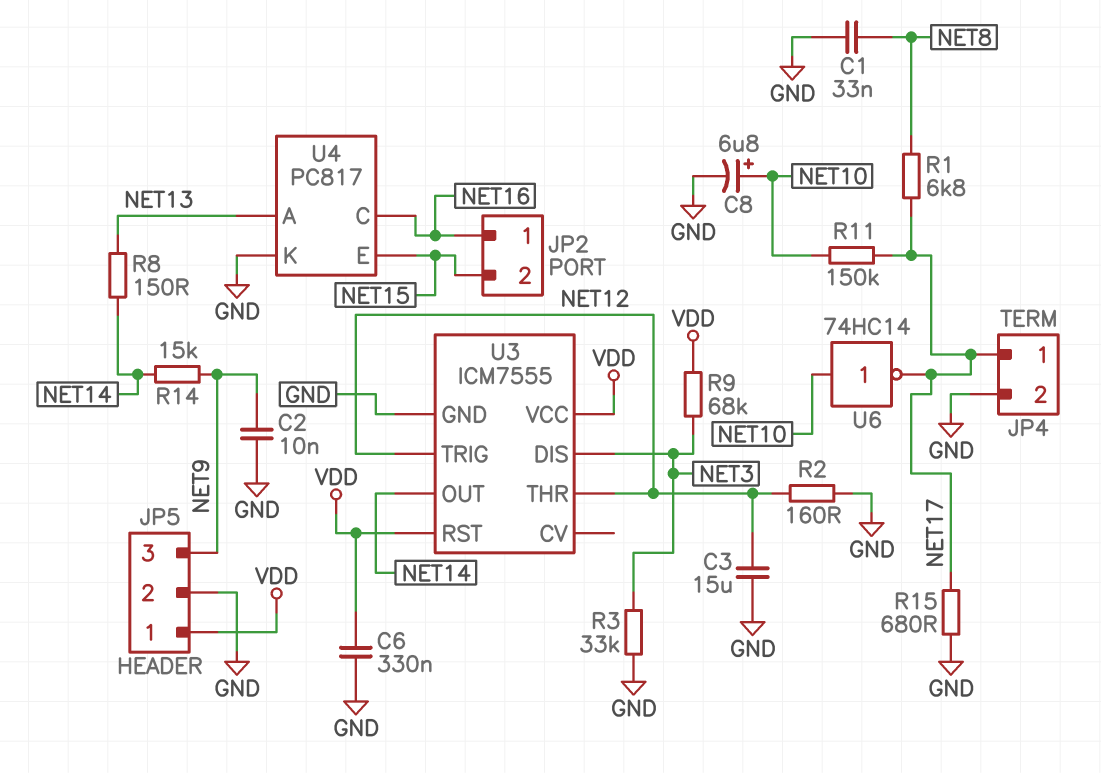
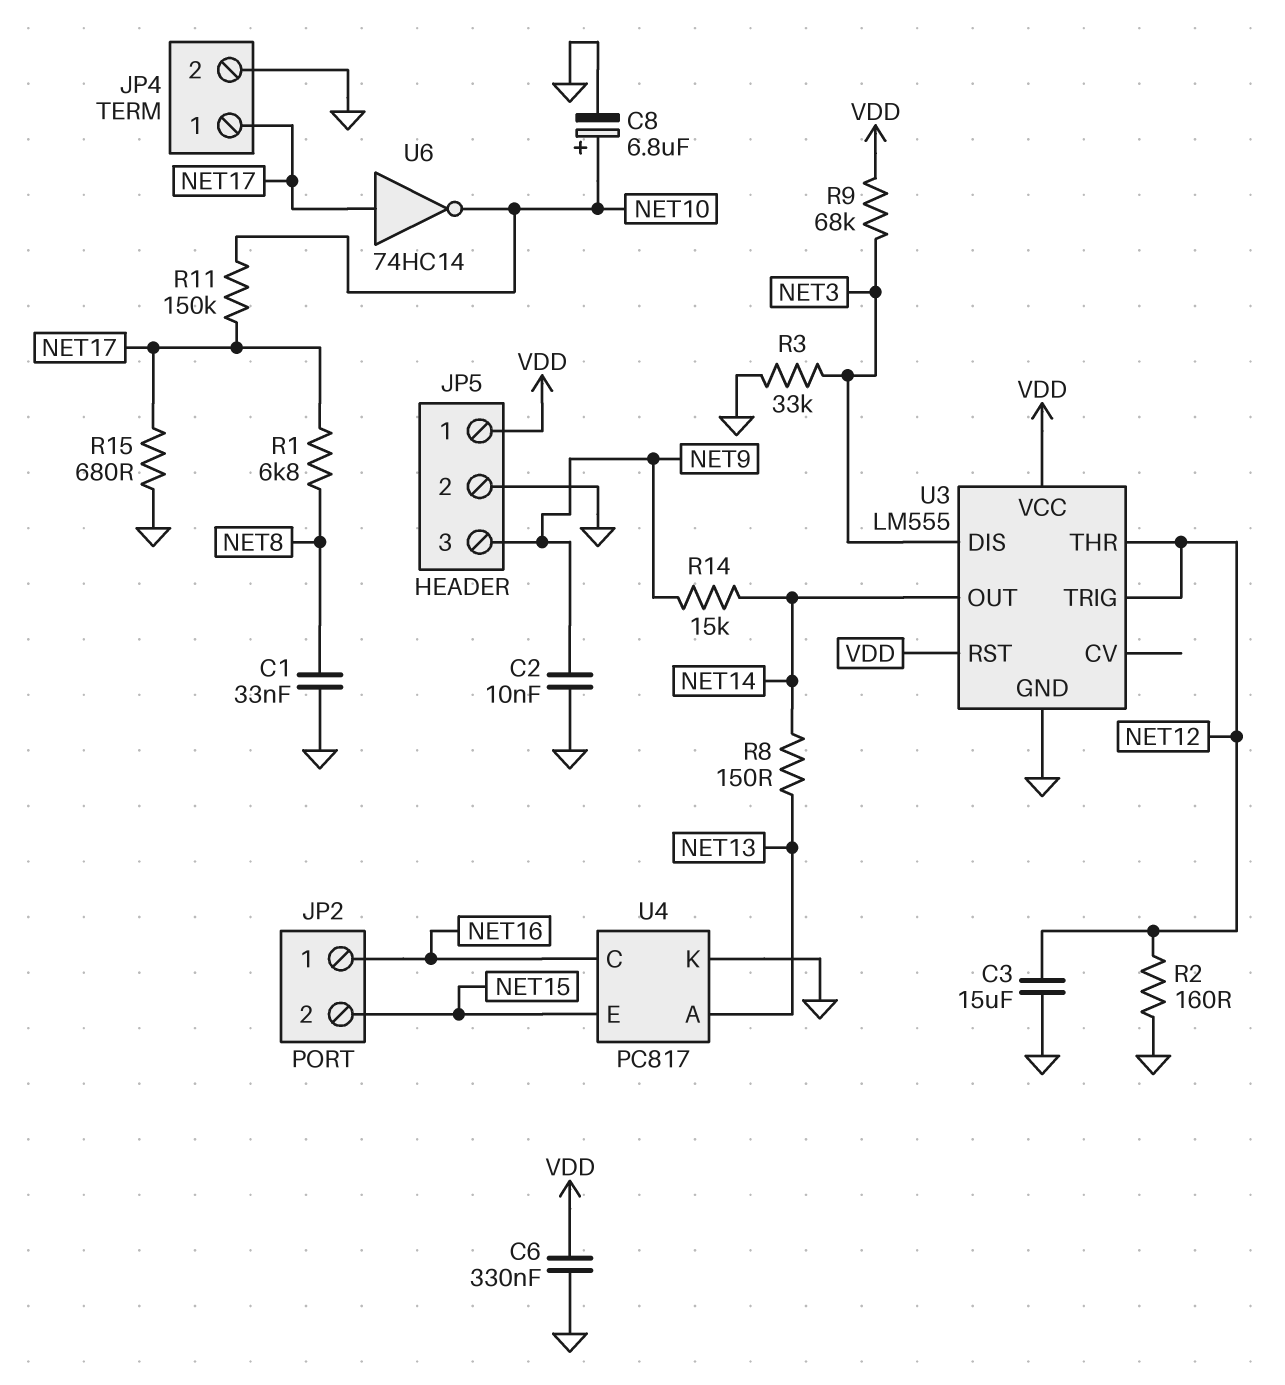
U3: ICM7555 -> LM555
U6: NOT 74HC14 (in NET10, out NET17) -> NOT 74HC14 (in NET17, out NET10)

